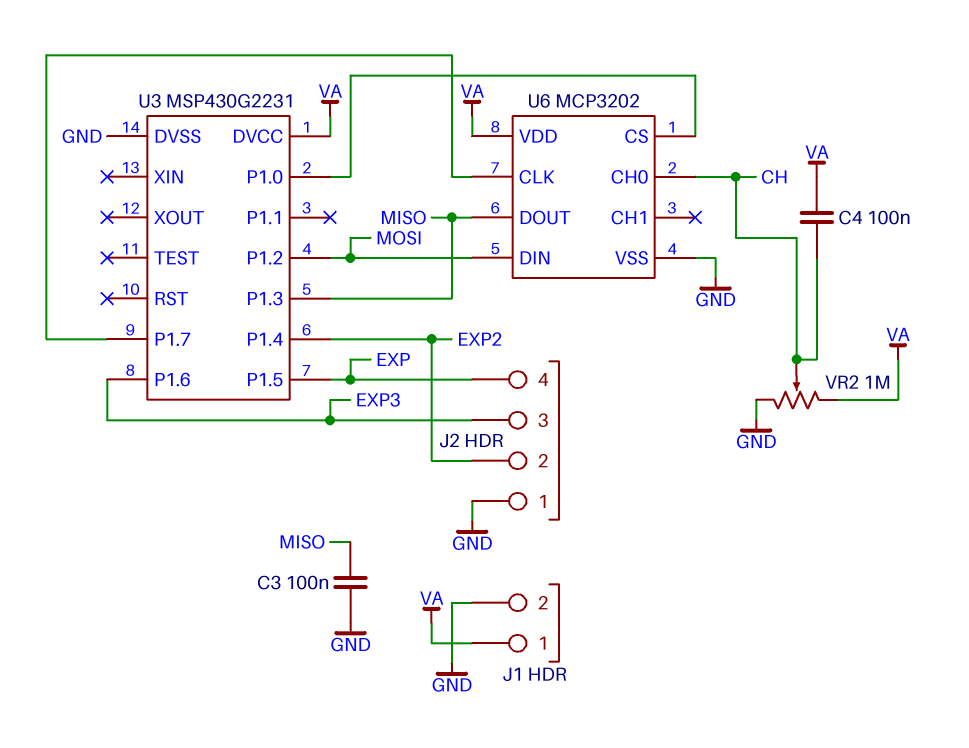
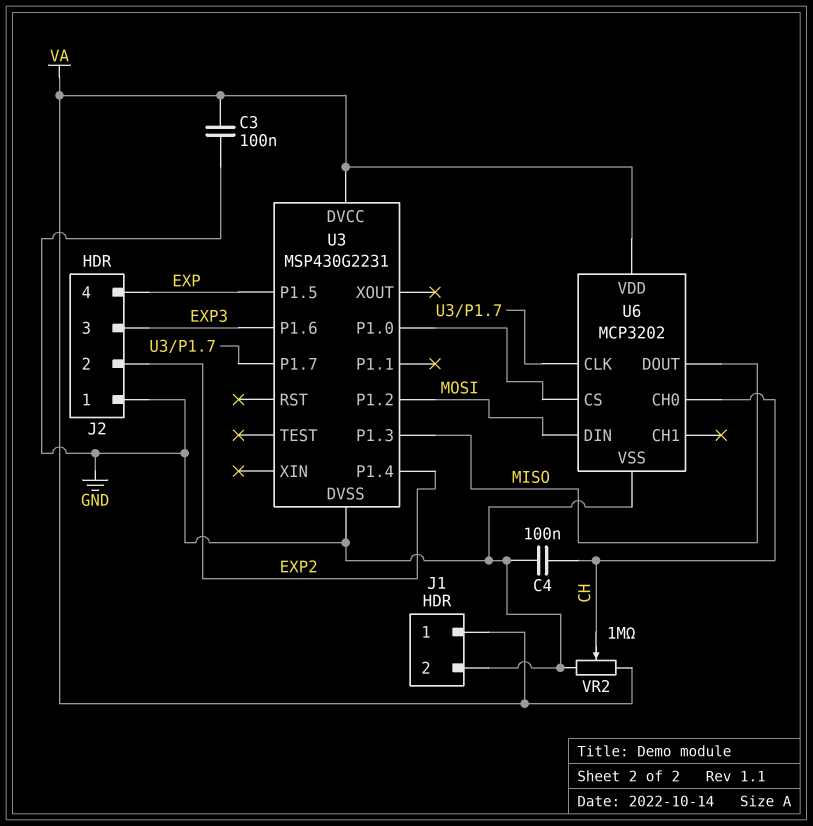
C3: 100nF (GND, MISO) -> 100nF (GND, VA)
C4: 100nF (CH, VA) -> 100nF (CH, GND)

